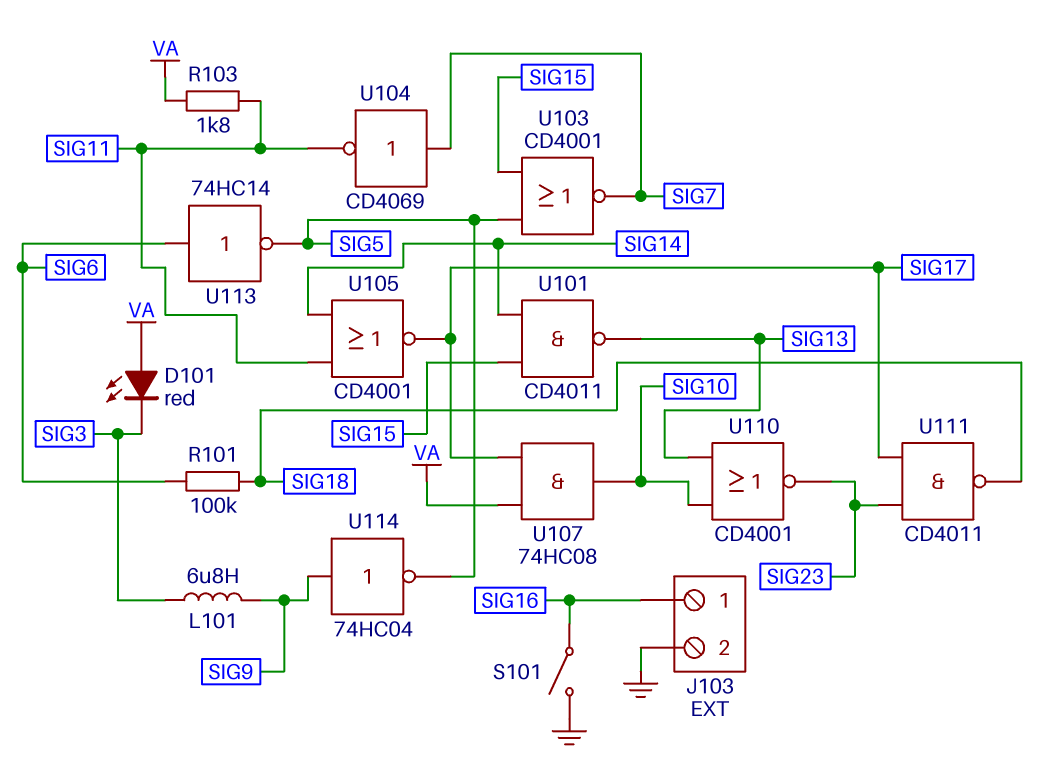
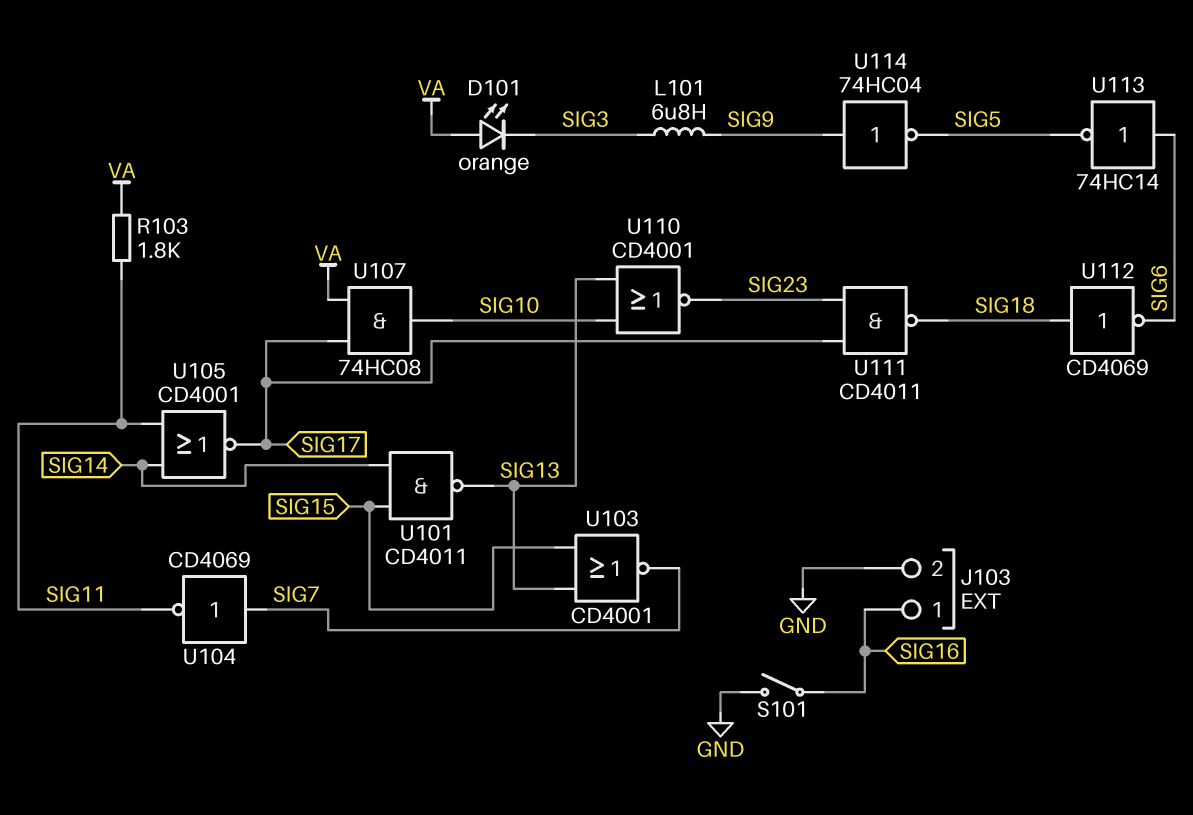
D101: LED red (A VA, K SIG3) -> LED orange (A VA, K SIG3)
R101: 100k (SIG6, SIG18) -> none
U103: NOR CD4001 (in SIG5, in SIG15, out SIG7) -> NOR CD4001 (in SIG13, in SIG15, out SIG7)
U112: none -> NOT CD4069 (in SIG18, out SIG6)

